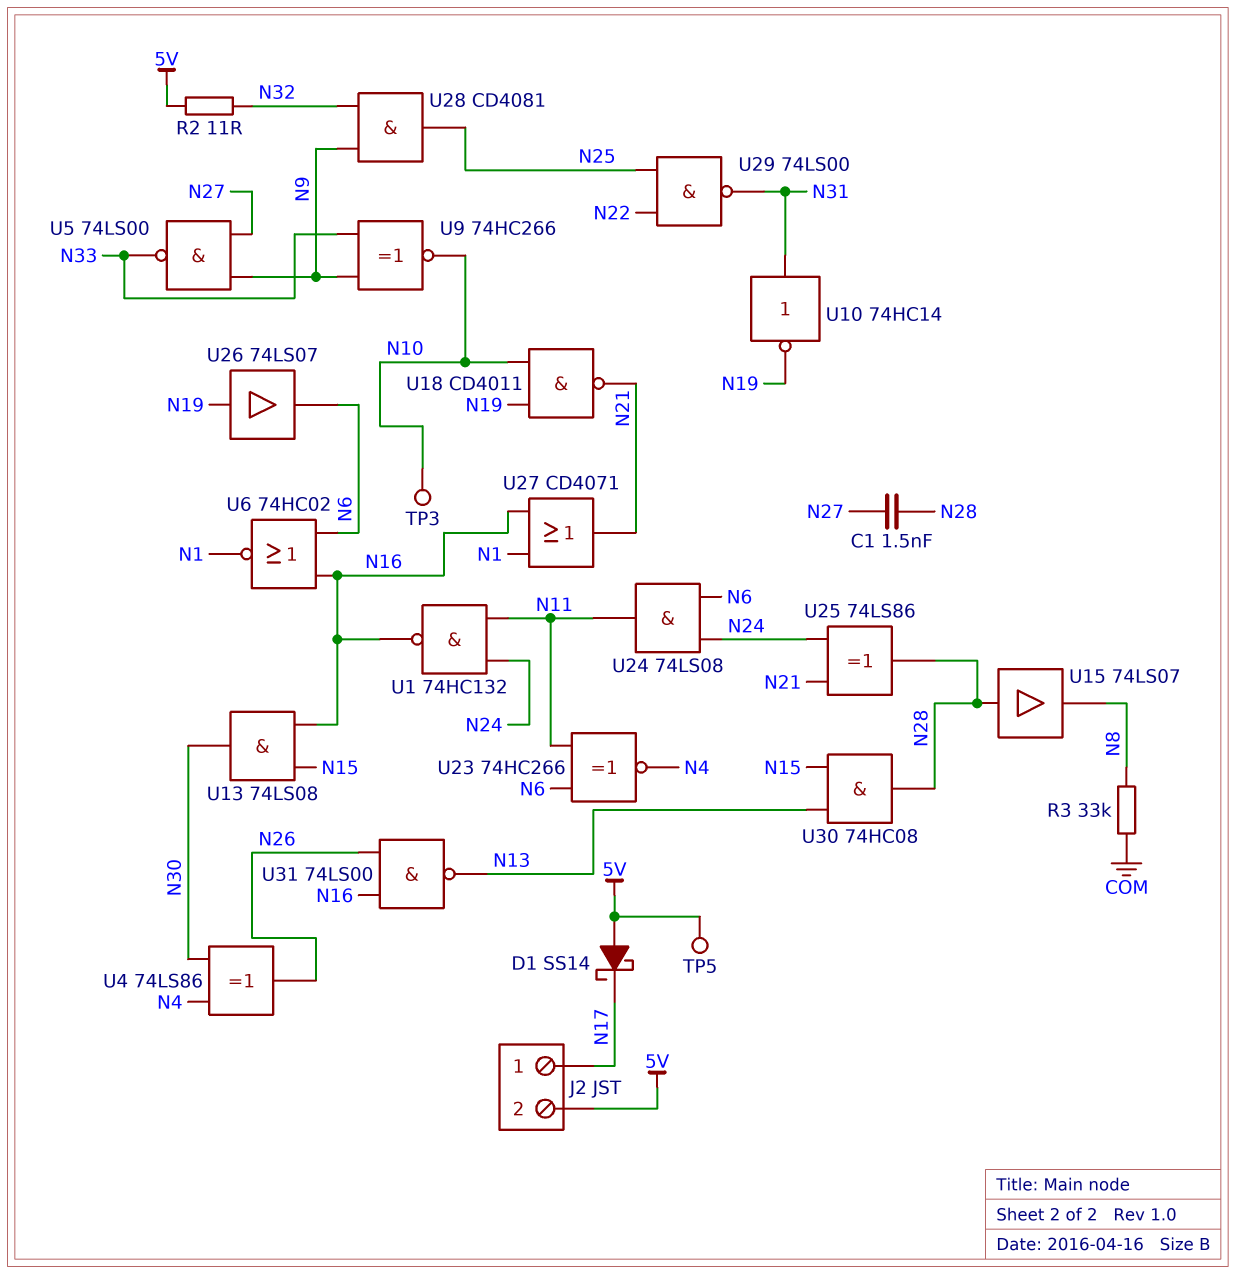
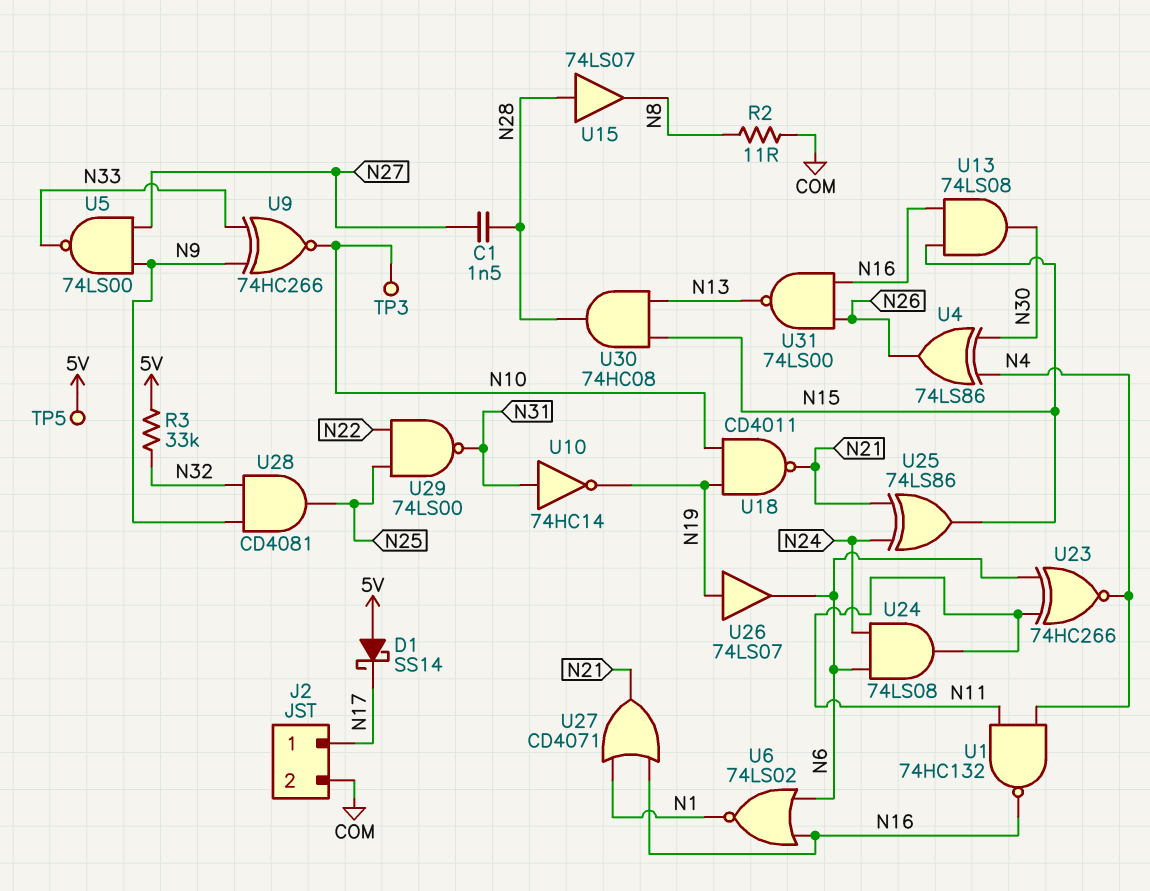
J2 pin 2: 5V -> COM
R2: 11 (5V, N32) -> 11 (COM, N8)
R3: 33k (COM, N8) -> 33k (5V, N32)
U1: NAND 74HC132 (in N11, in N24, out N16) -> NAND 74HC132 (in N4, in N11, out N16)
U6: NOR 74HC02 (in N6, in N16, out N1) -> NOR 74LS02 (in N6, in N16, out N1)
U25: XOR 74LS86 (in N21, in N24, out N28) -> XOR 74LS86 (in N21, in N24, out N15)

